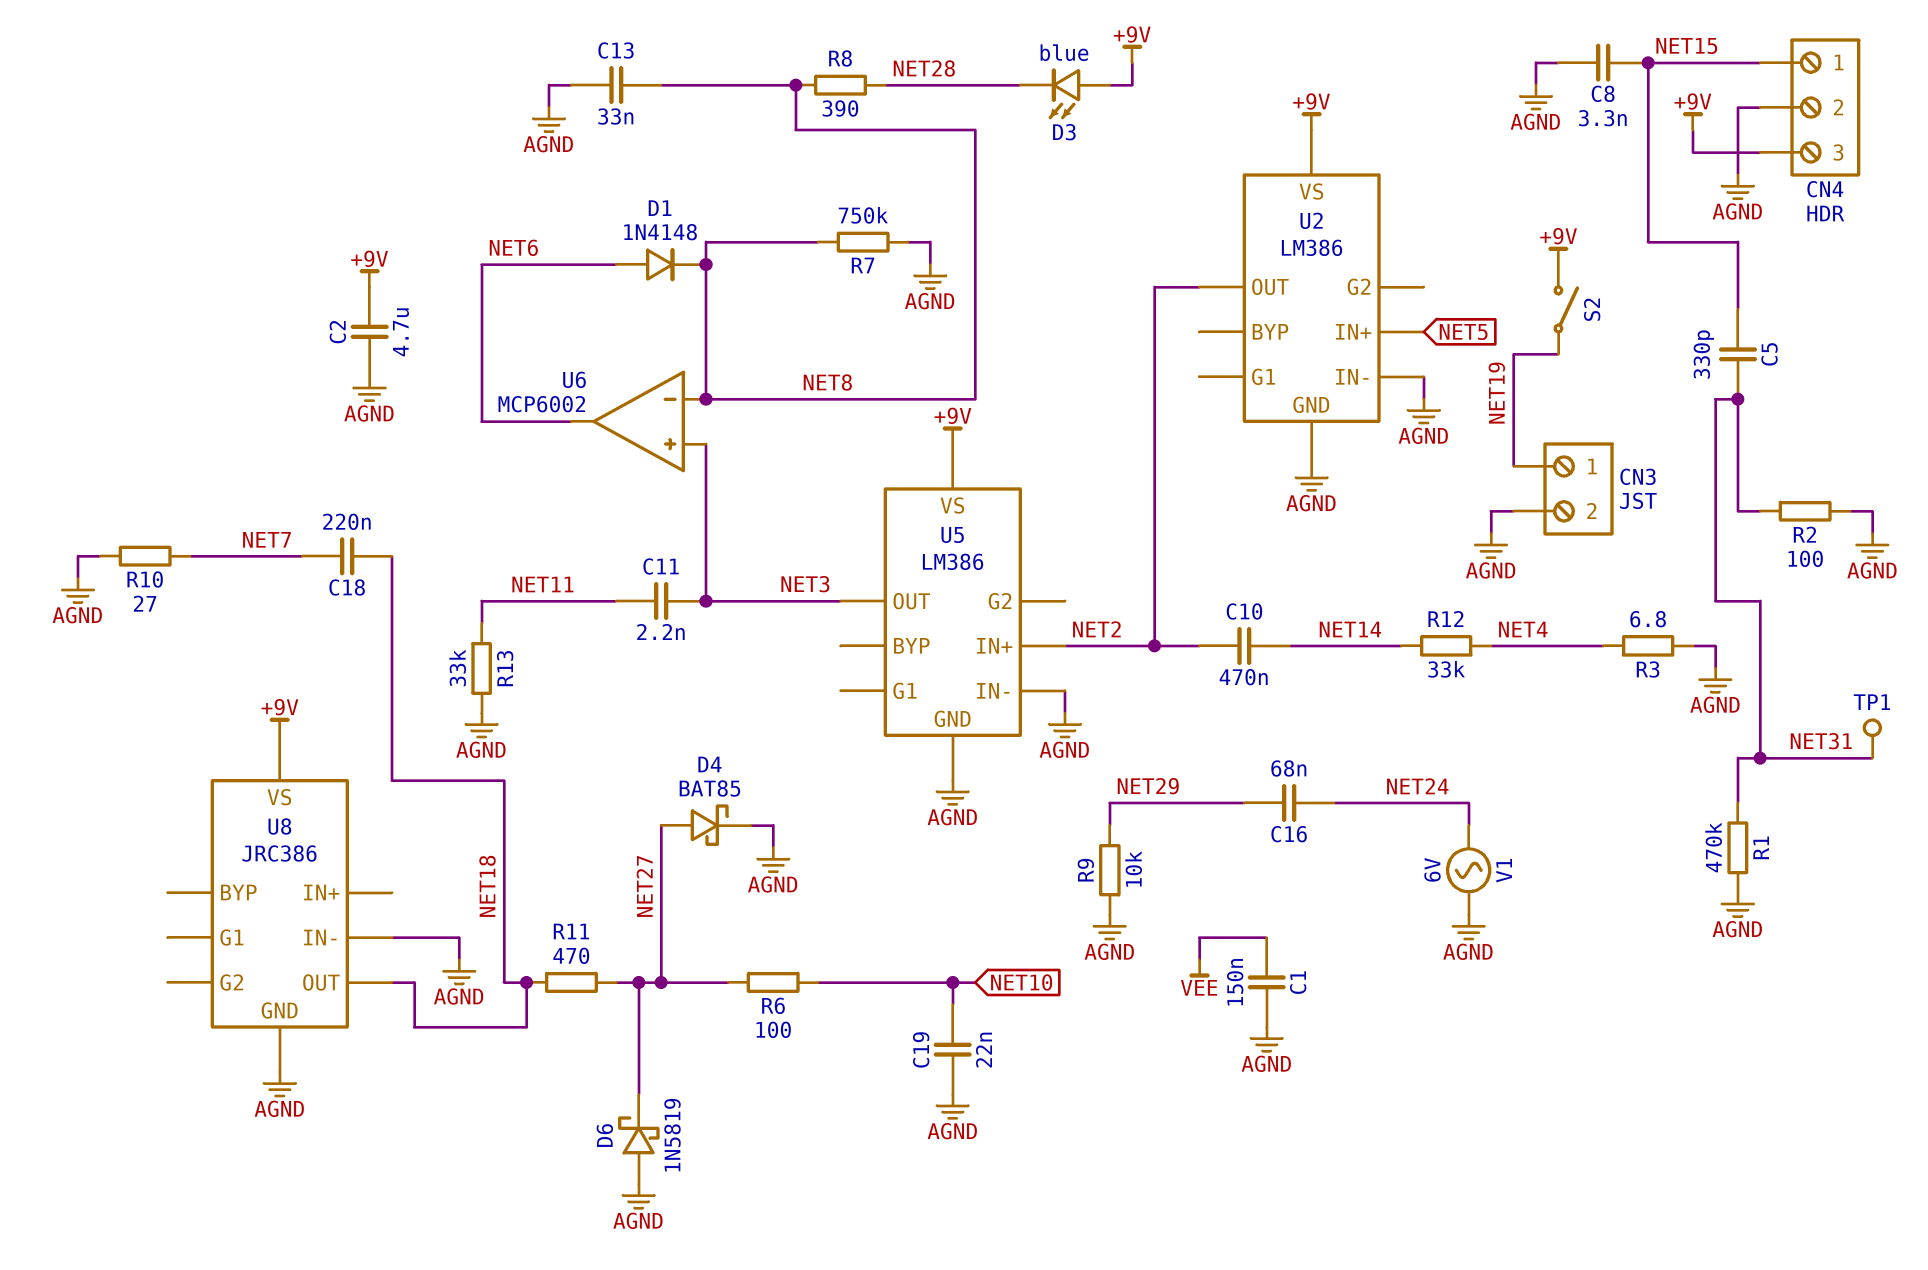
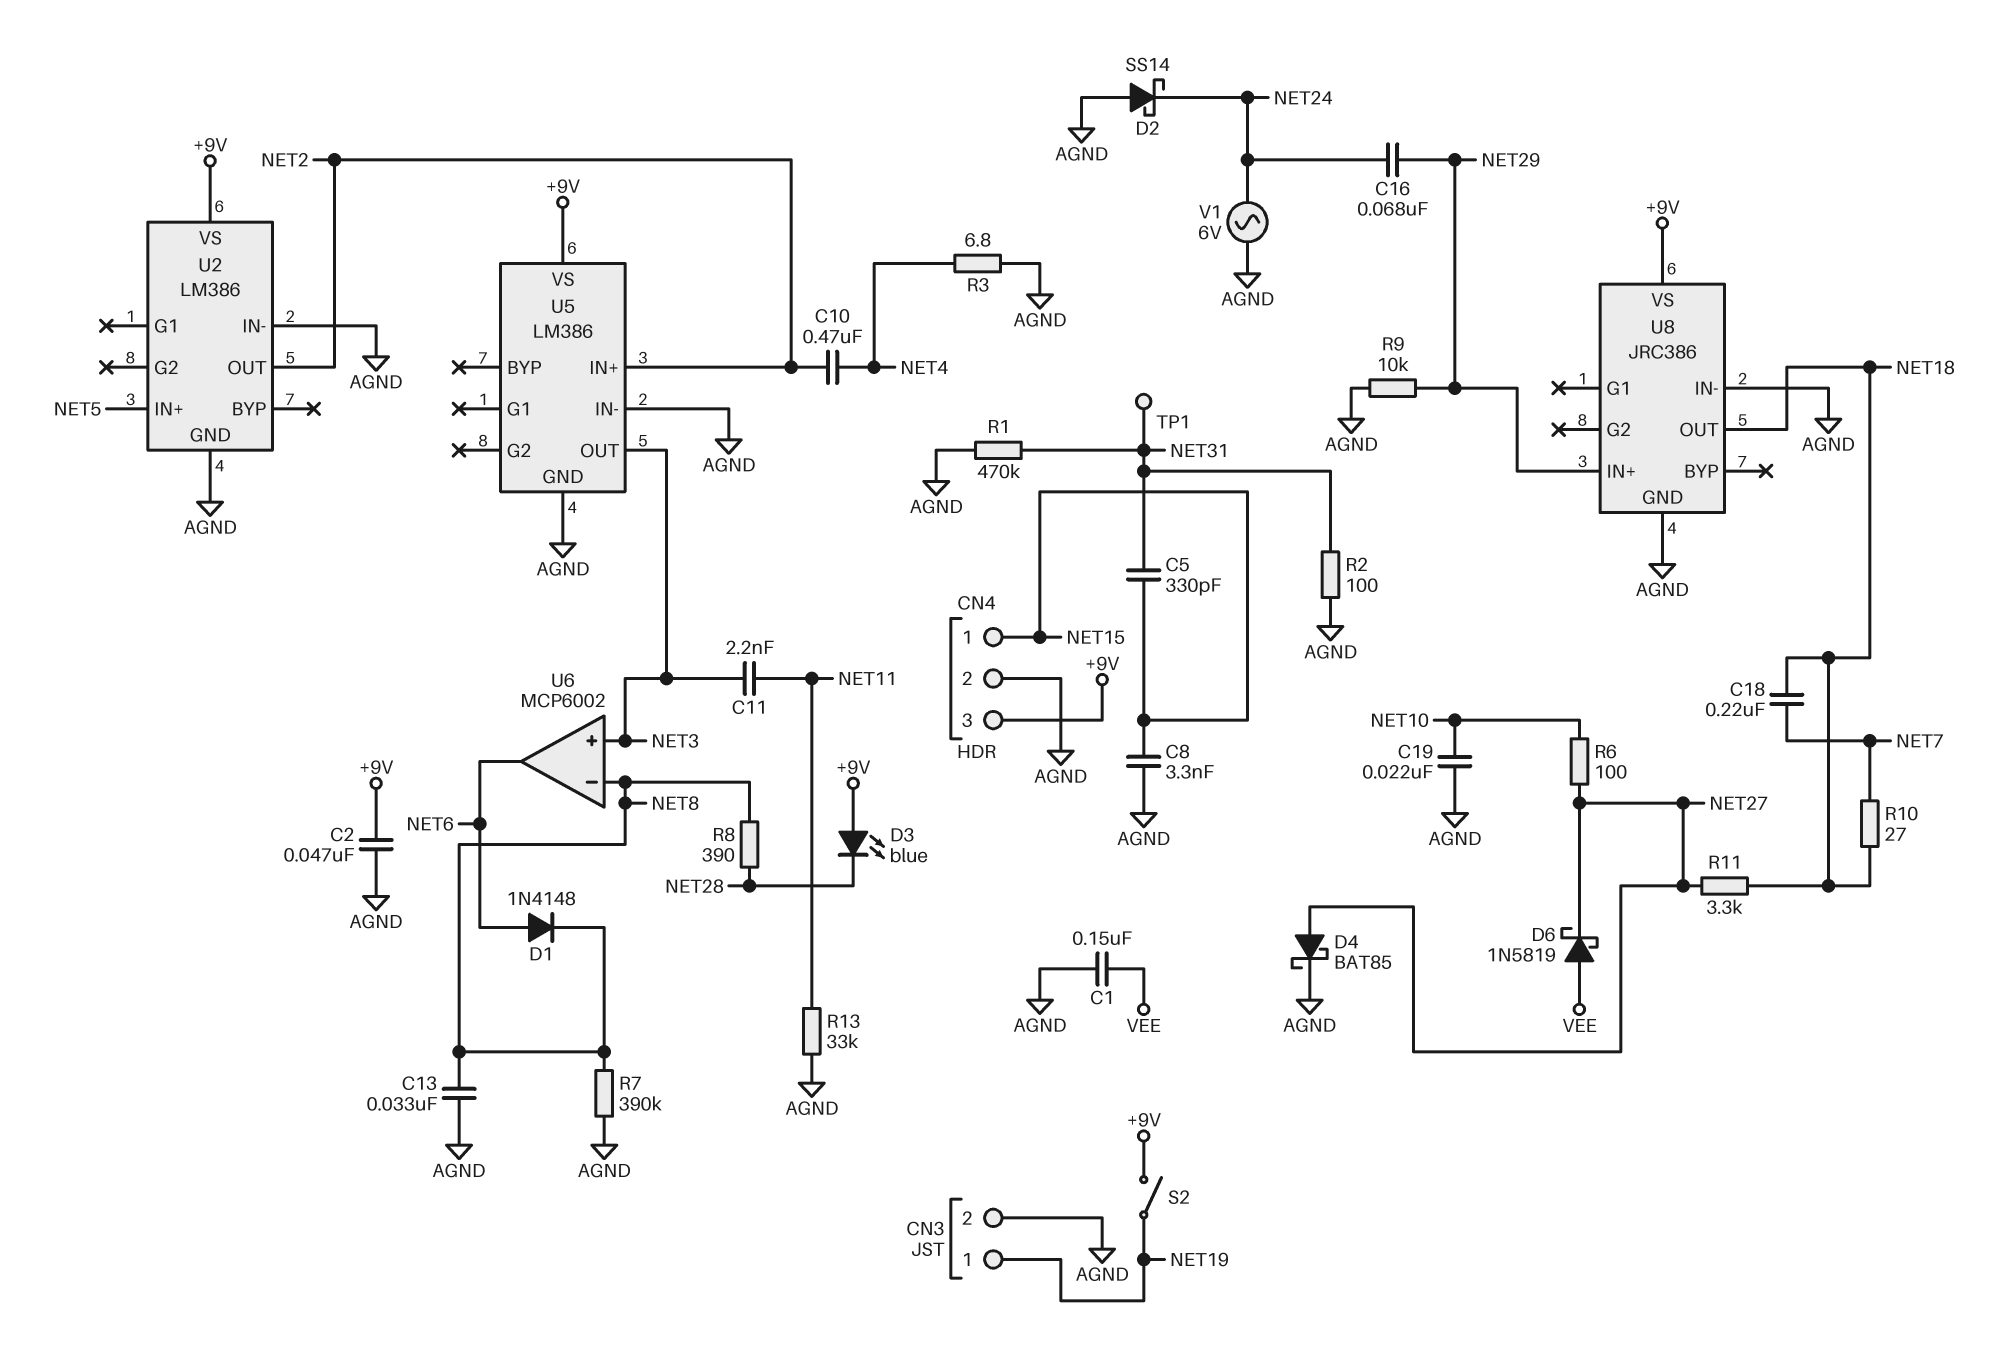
C2: 4.7uF (+9V, AGND) -> 47nF (+9V, AGND)
C10: 470nF (NET2, NET14) -> 470nF (NET2, NET4)
D2: none -> schottky SS14 (A AGND, K NET24)
D6: schottky 1N5819 (A AGND, K NET27) -> schottky 1N5819 (A VEE, K NET27)
R7: 750k (AGND, NET8) -> 390k (AGND, NET8)
R10: 27 (AGND, NET7) -> 27 (NET7, NET18)
R11: 470 (NET18, NET27) -> 3.3k (NET18, NET27)
R12: 33k (NET4, NET14) -> none
U8 pin IN+: none -> NET29

